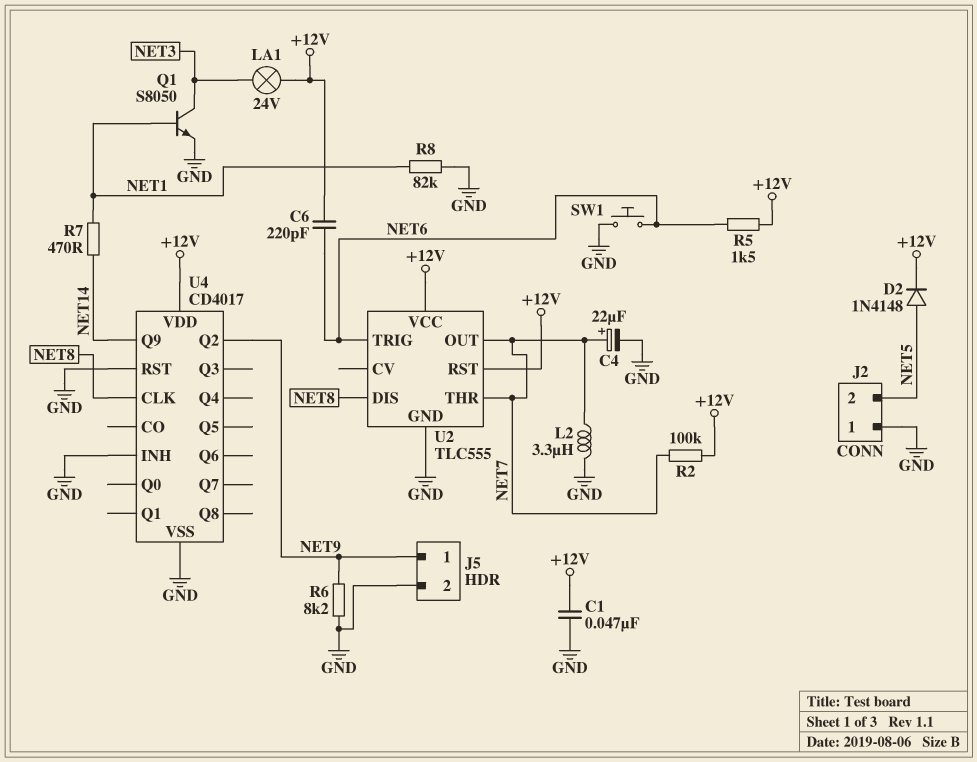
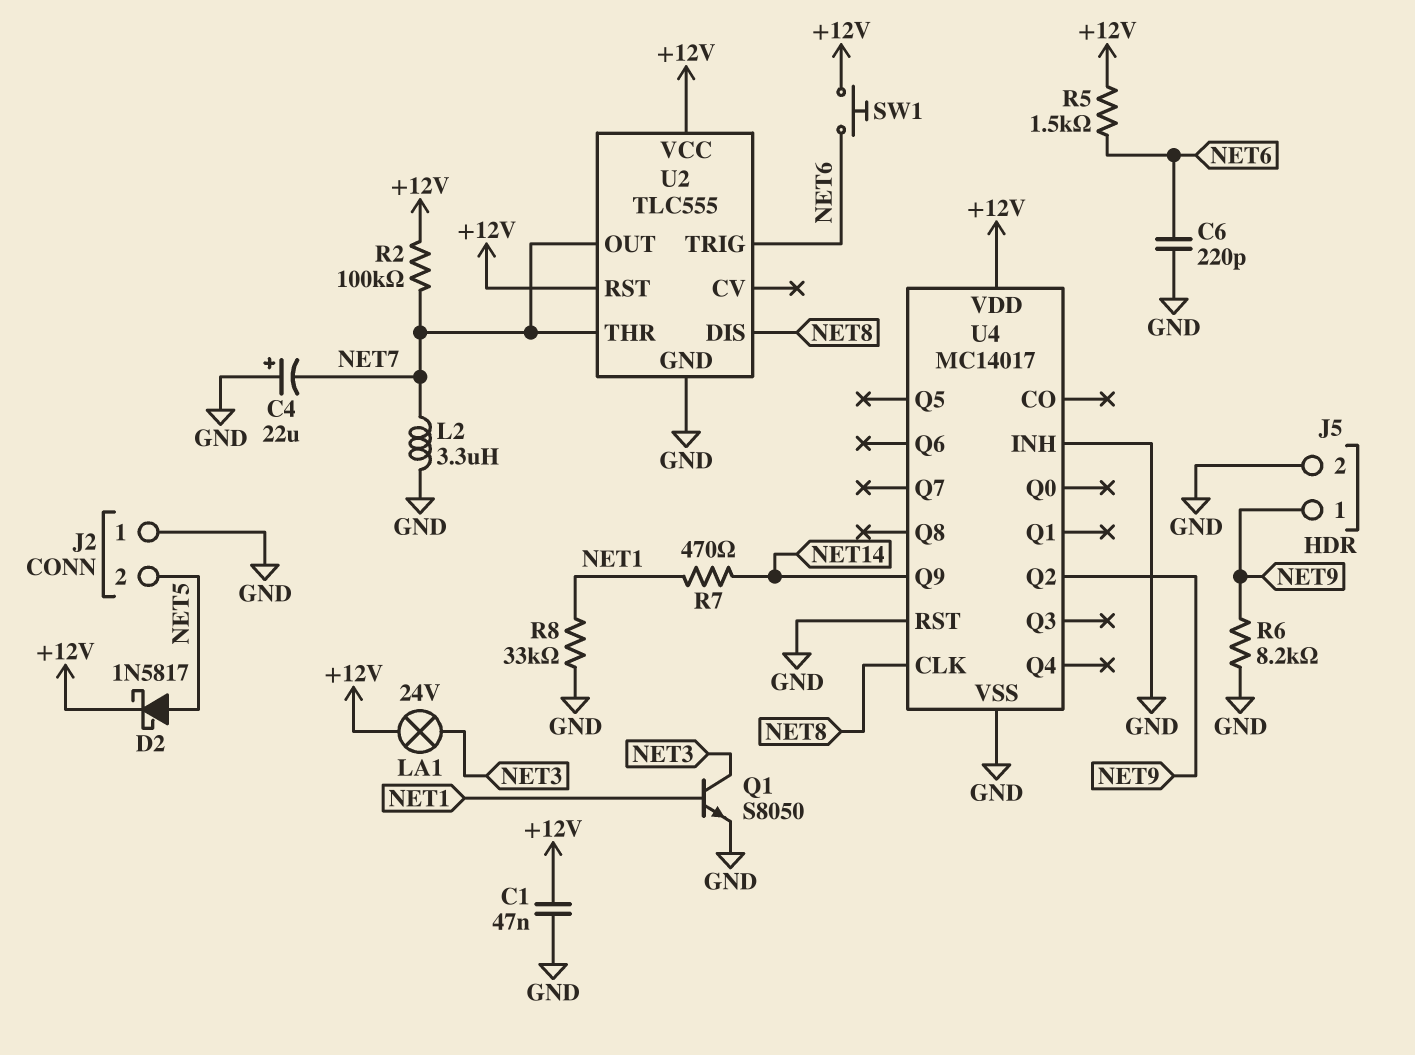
C4: 22uF (plus NET7, minus GND) -> 22uF (plus GND, minus NET7)
C6: 220pF (+12V, NET6) -> 220pF (GND, NET6)
D2: diode 1N4148 (A NET5, K +12V) -> schottky 1N5817 (A NET5, K +12V)
R8: 82k (GND, NET1) -> 33k (GND, NET1)
SW1: button (GND, NET6) -> button (+12V, NET6)
U4: CD4017 -> MC14017

